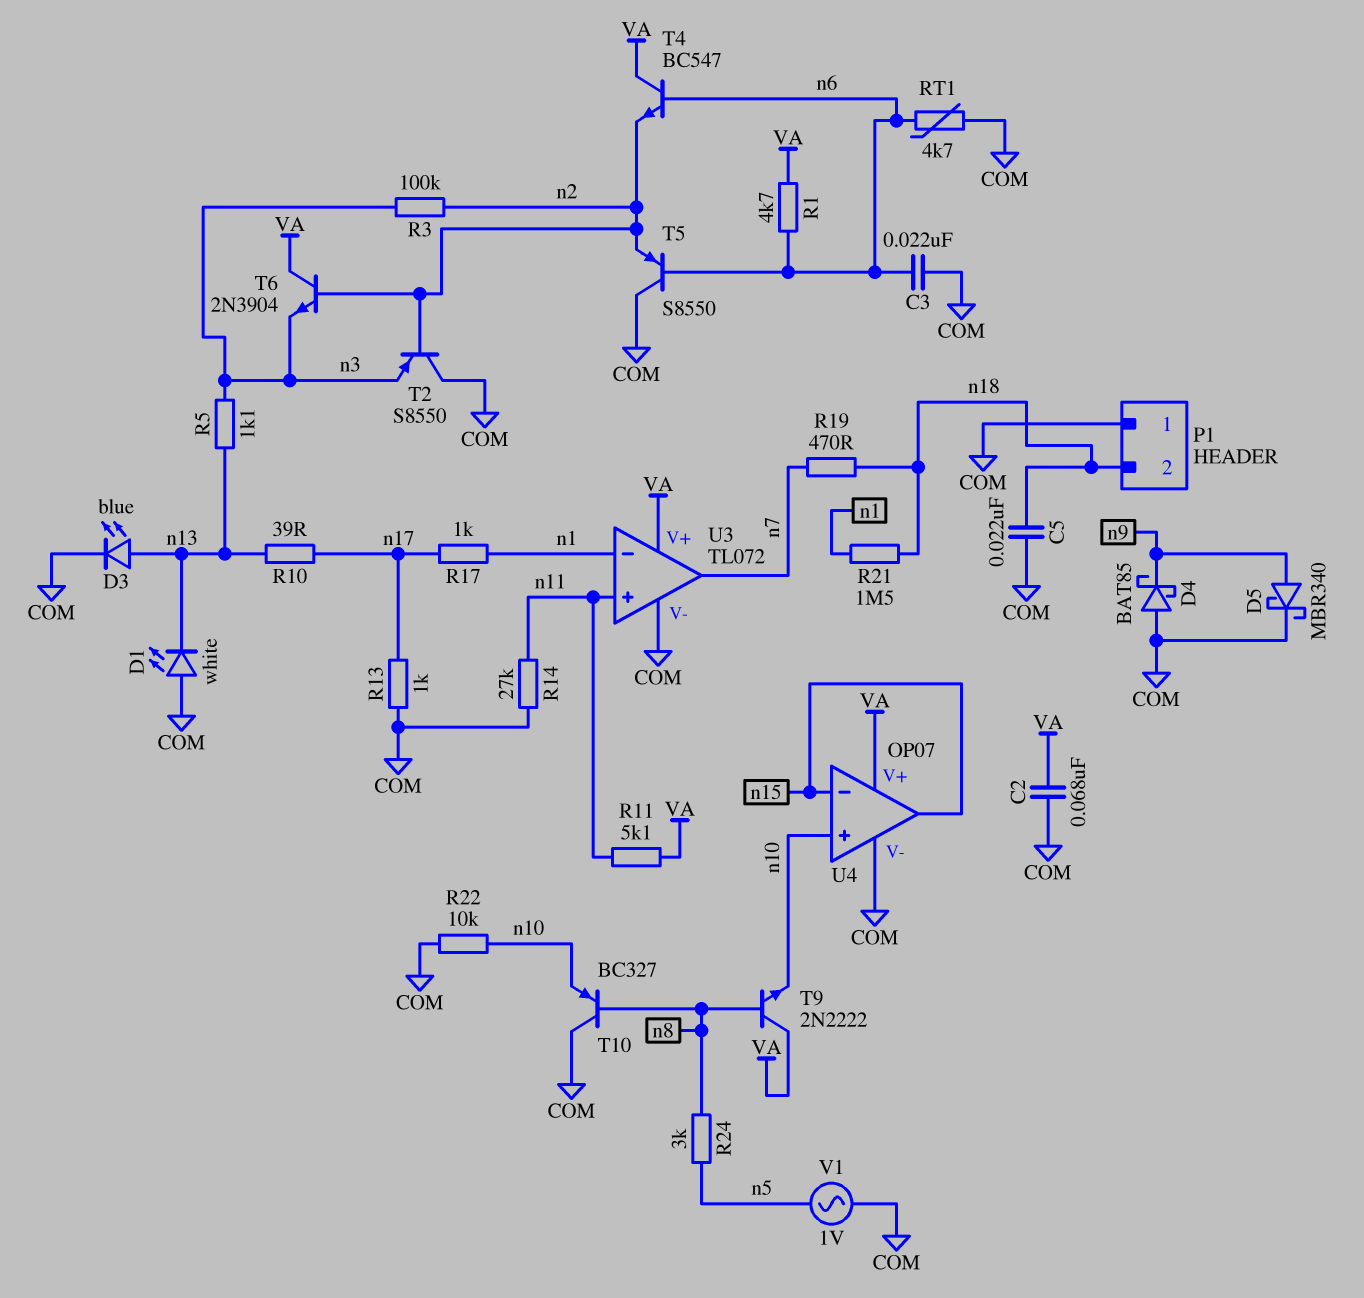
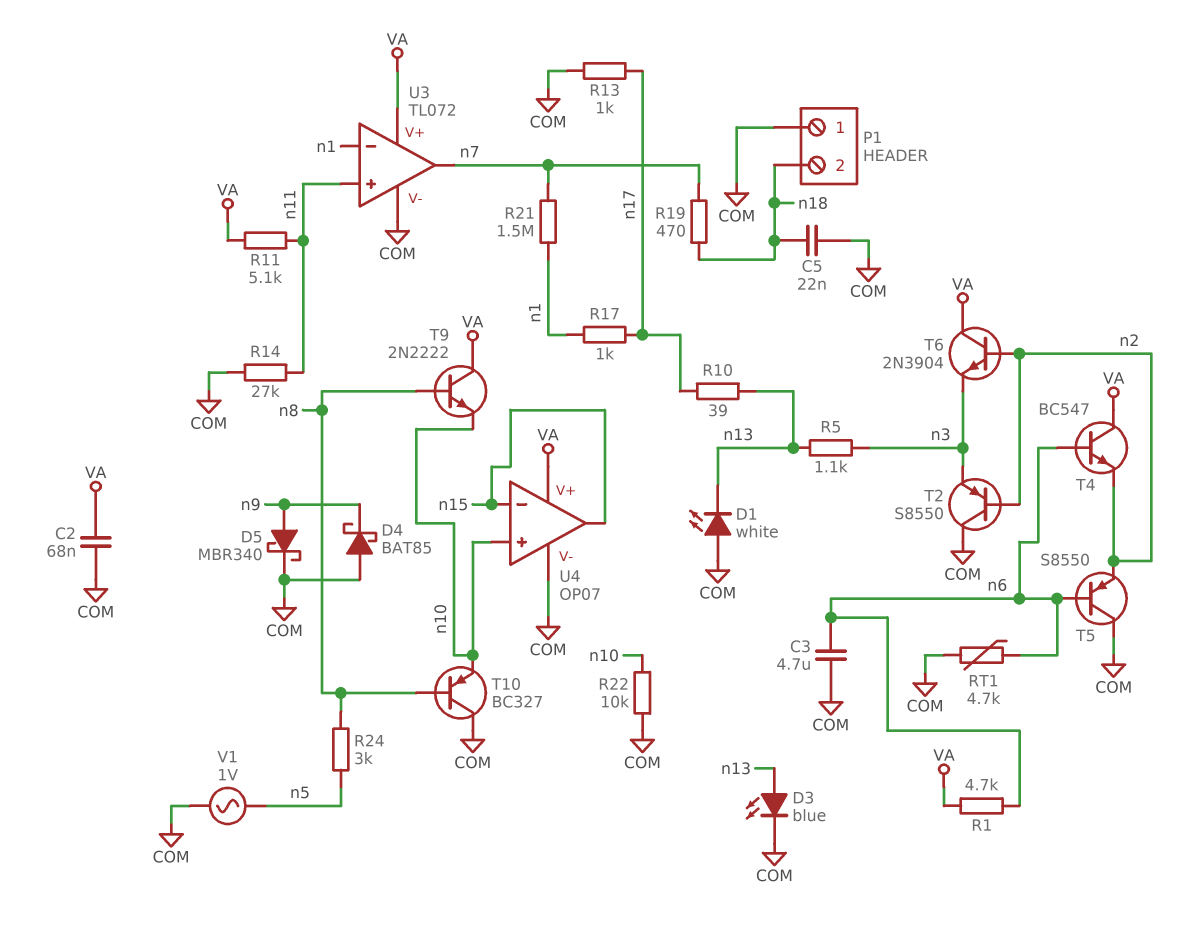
C3: 22nF (COM, n6) -> 4.7uF (COM, n6)
R3: 100k (n2, n3) -> none
R21: 1.5M (n1, n18) -> 1.5M (n1, n7)

